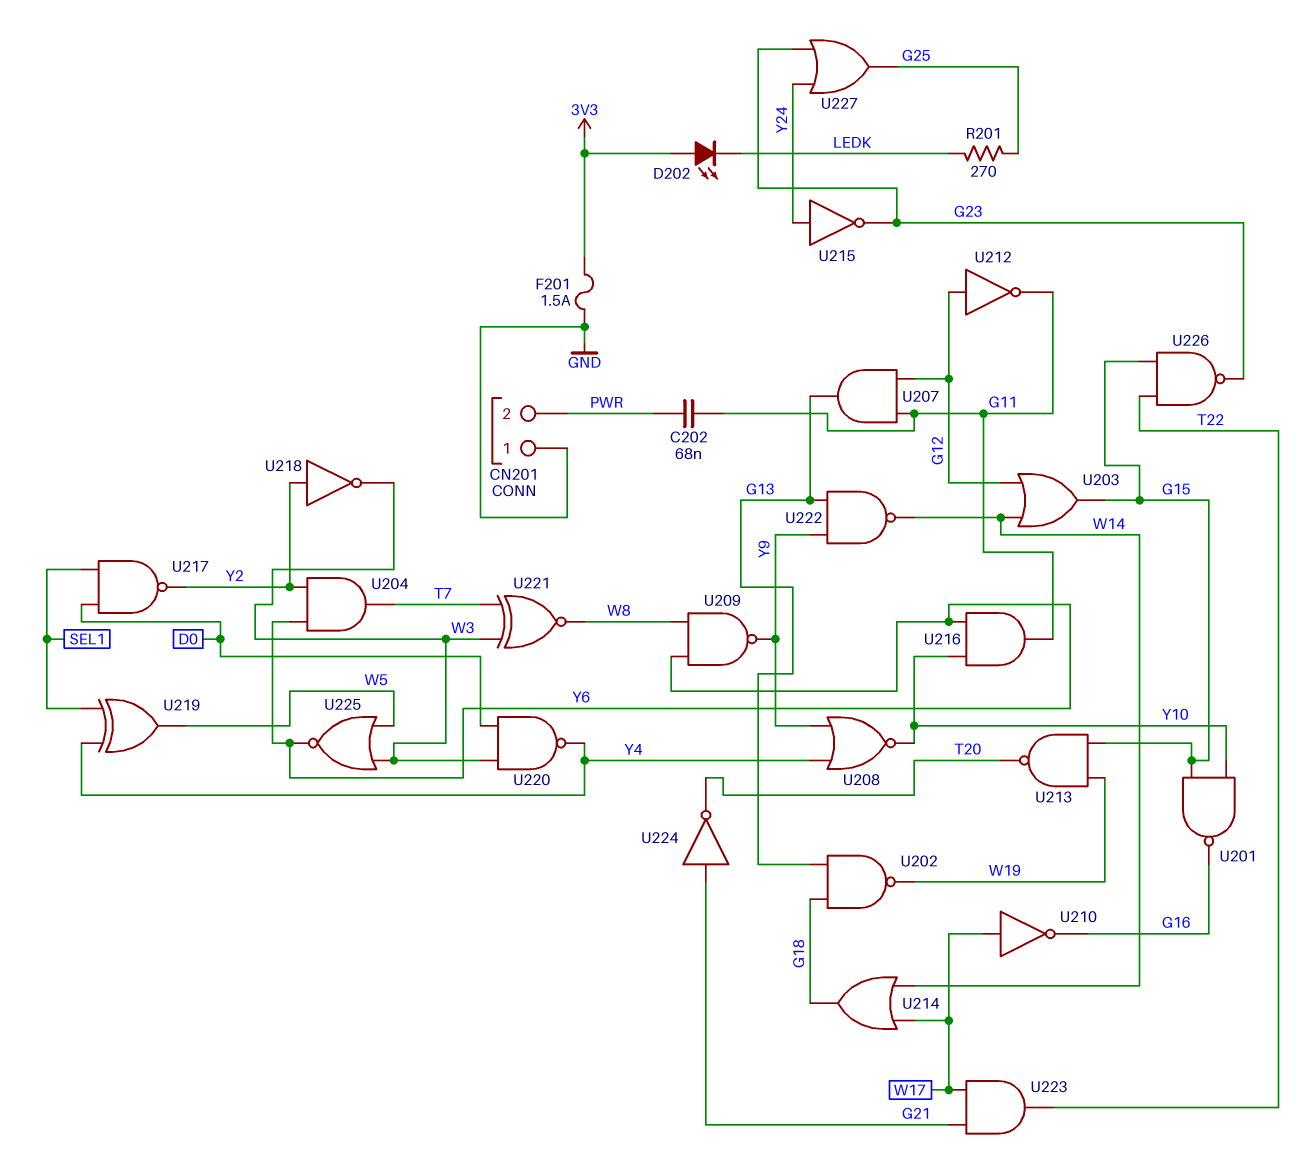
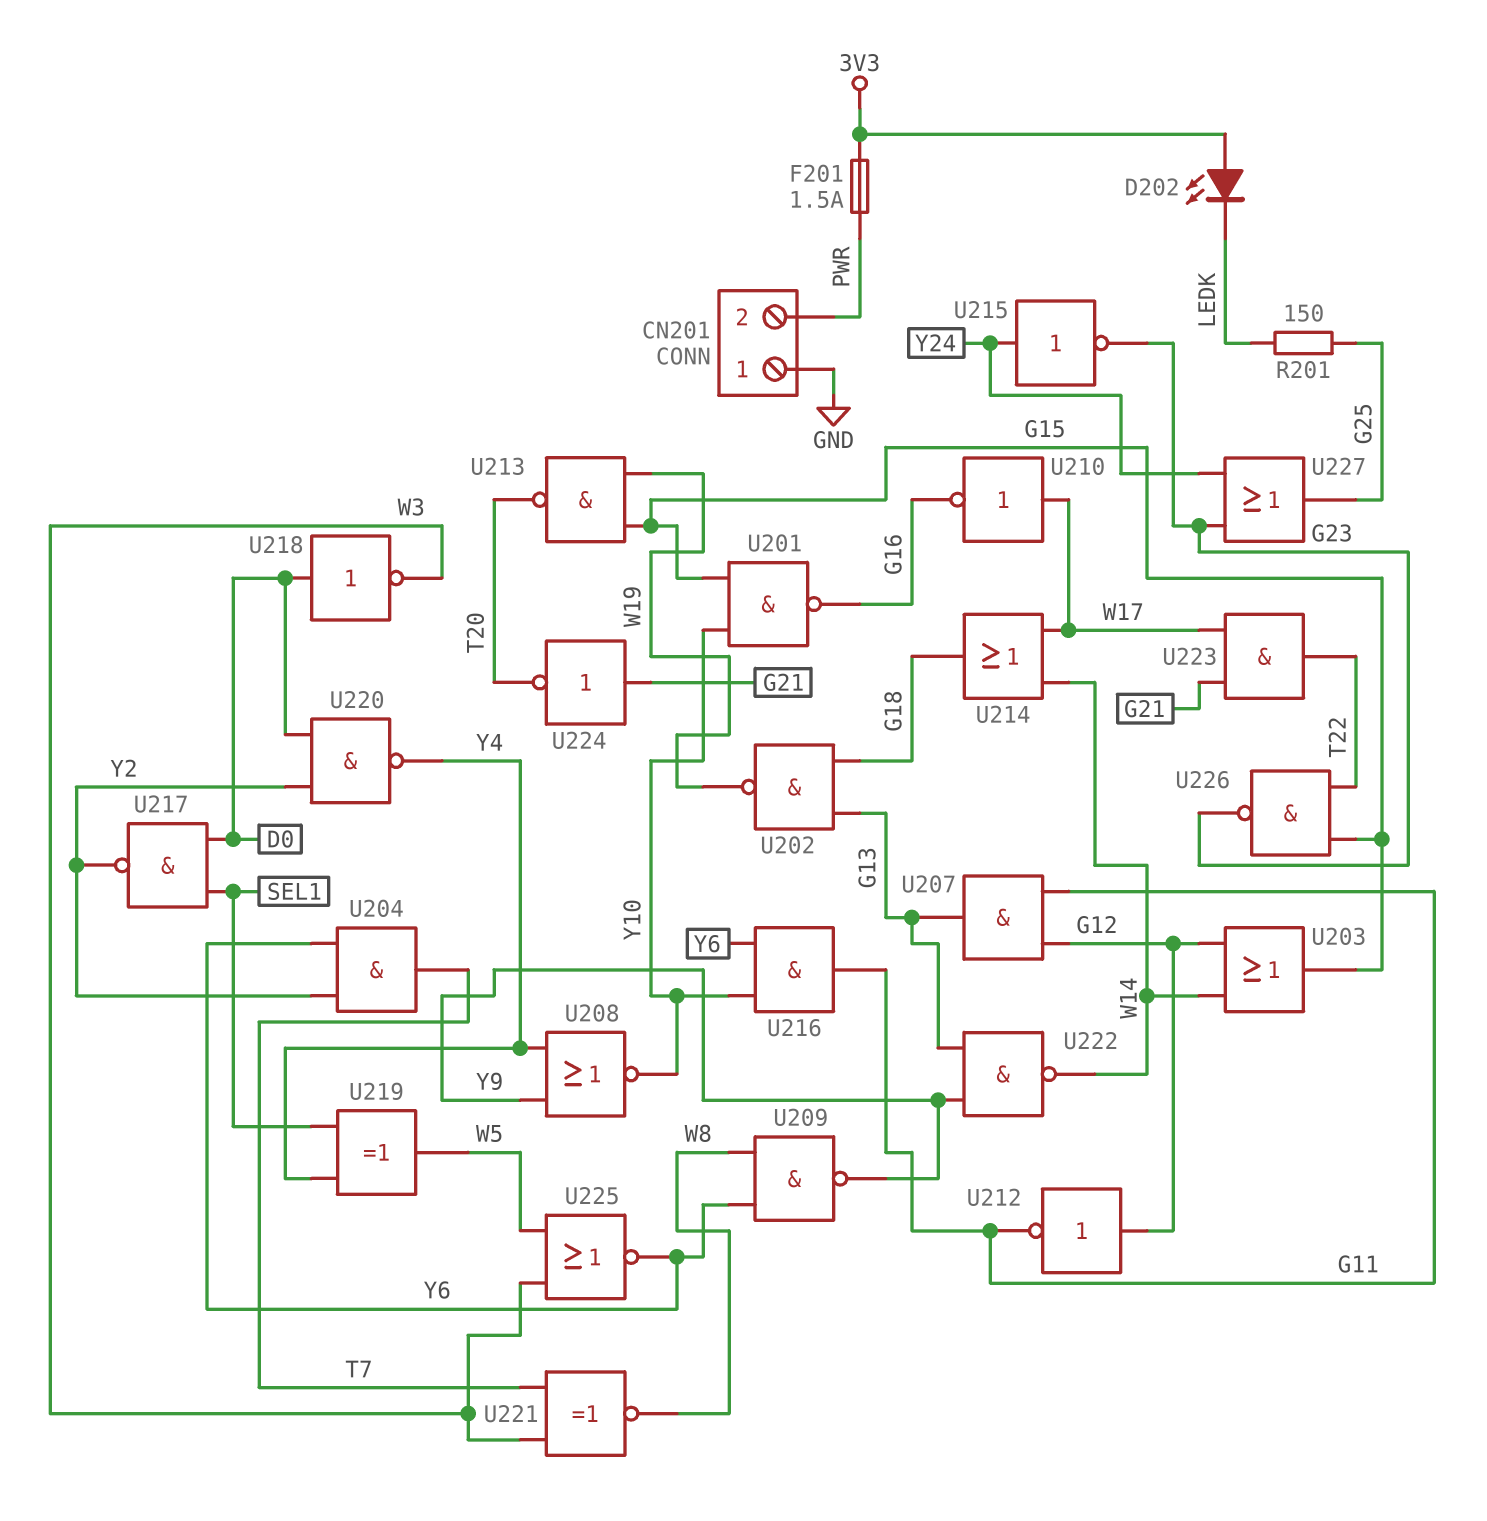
C202: 68nF (G11, PWR) -> none
F201: 1.5A (3V3, GND) -> 1.5A (3V3, PWR)
R201: 270 (G25, LEDK) -> 150 (G25, LEDK)
U218: NOT (in Y2, out W3) -> NOT (in D0, out W3)
U220: NAND (in D0, in W3, out Y4) -> NAND (in D0, in Y2, out Y4)

